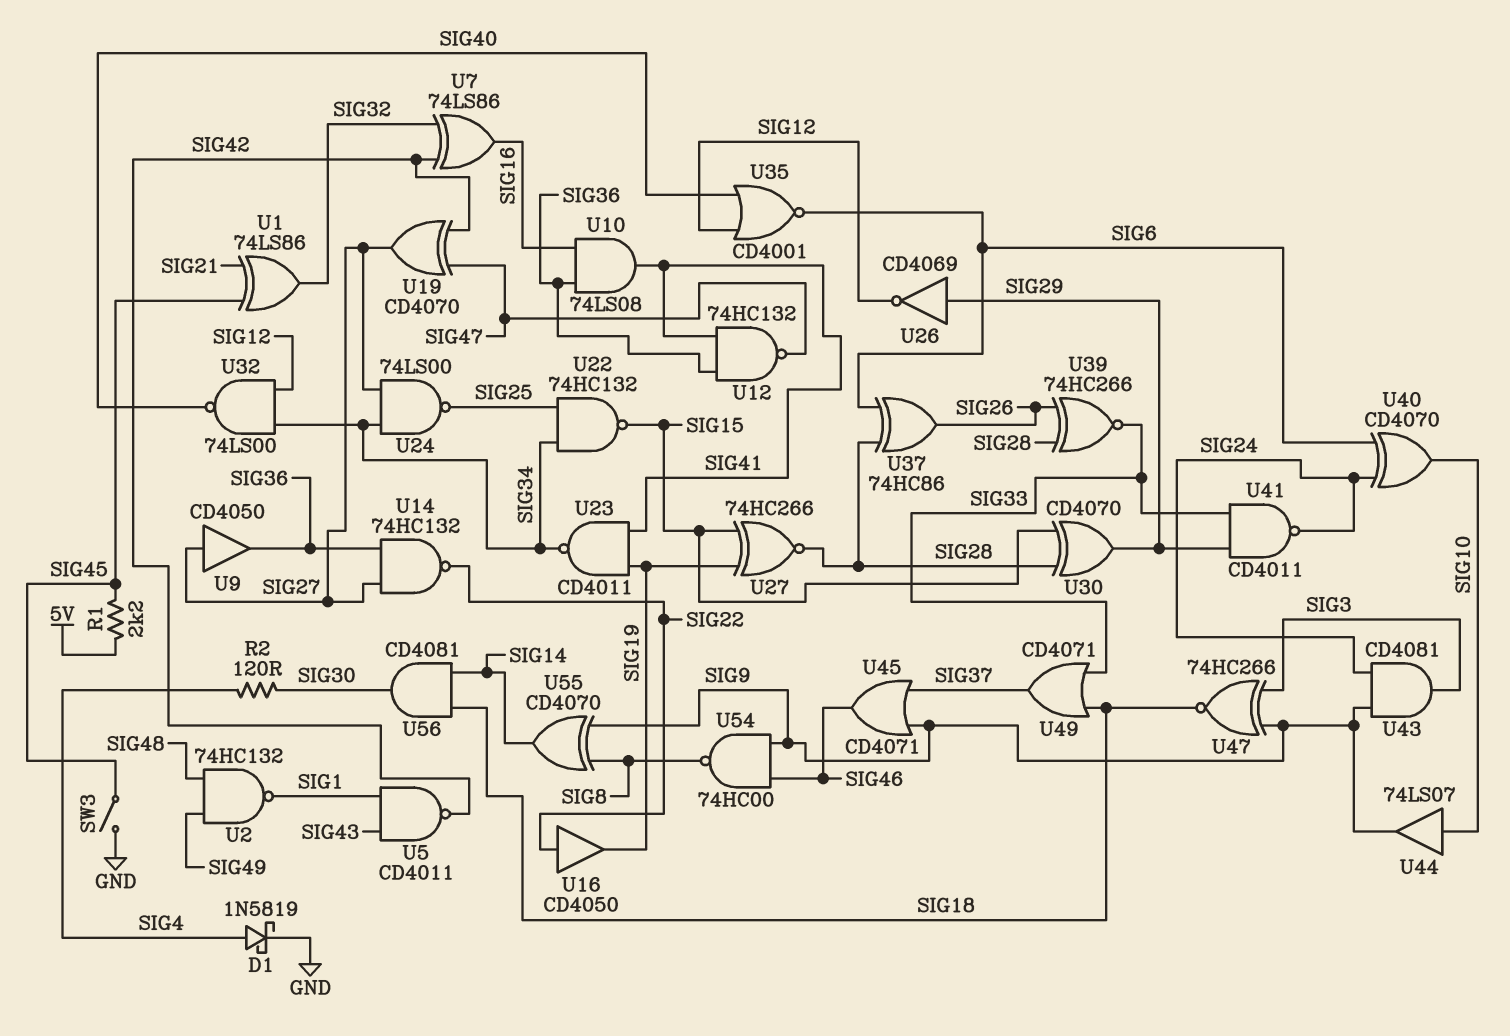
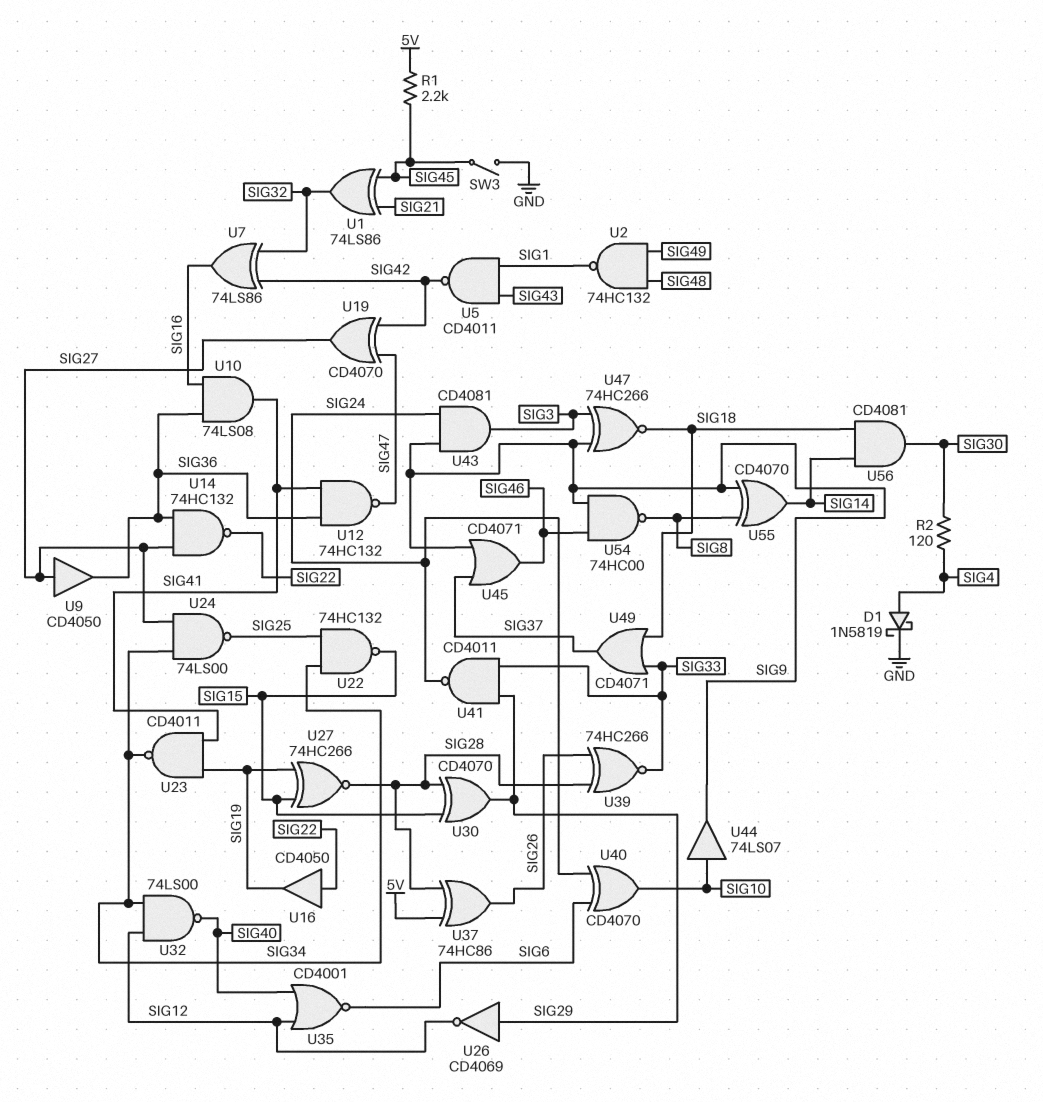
U37: XOR 74HC86 (in SIG6, in SIG28, out SIG26) -> XOR 74HC86 (in 5V, in SIG28, out SIG26)

